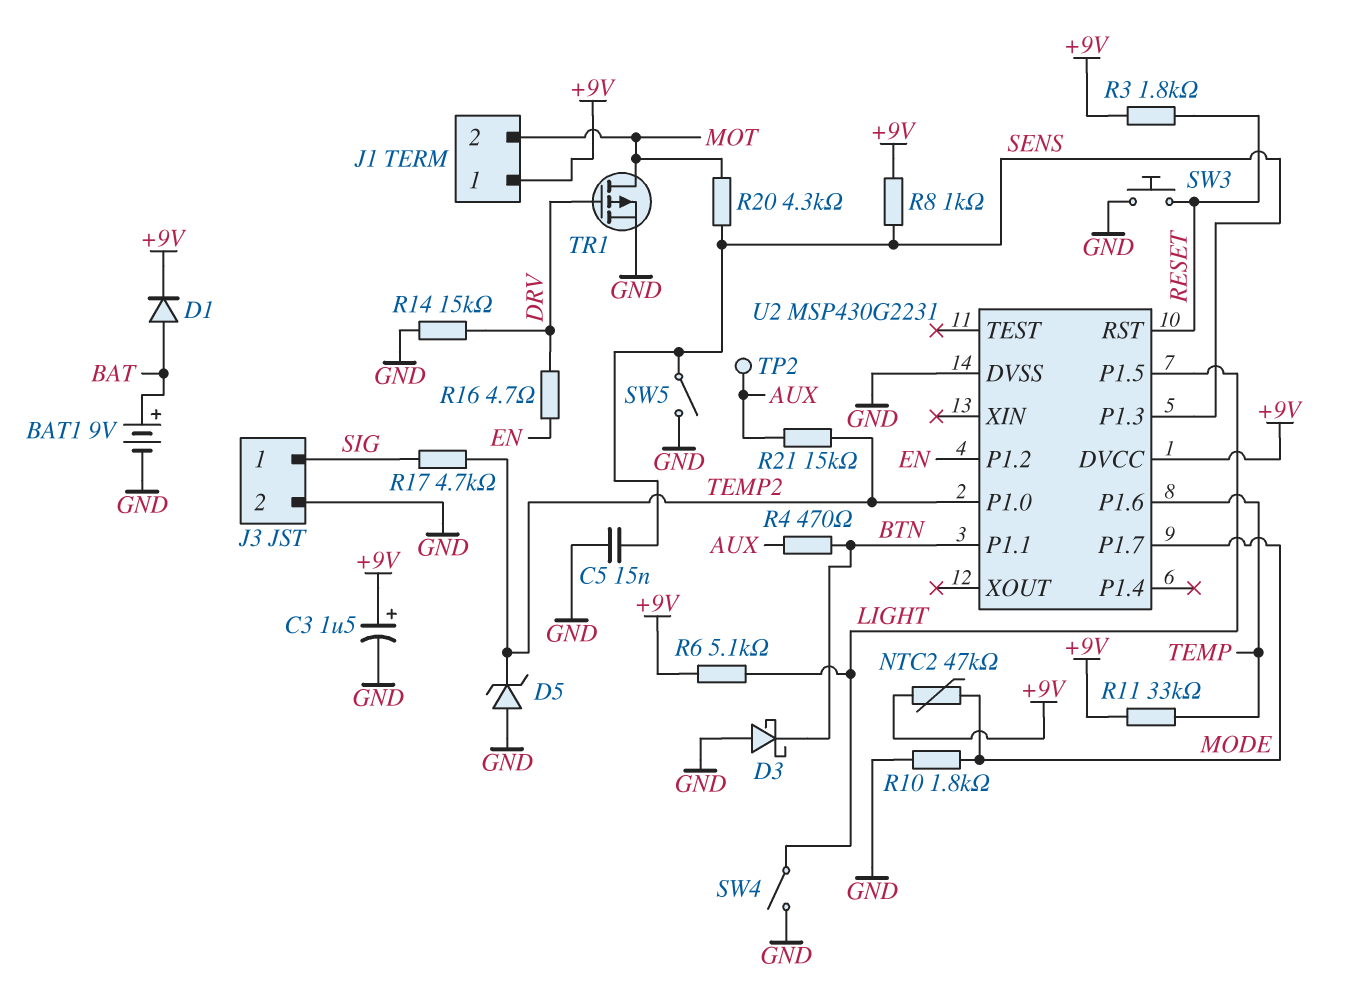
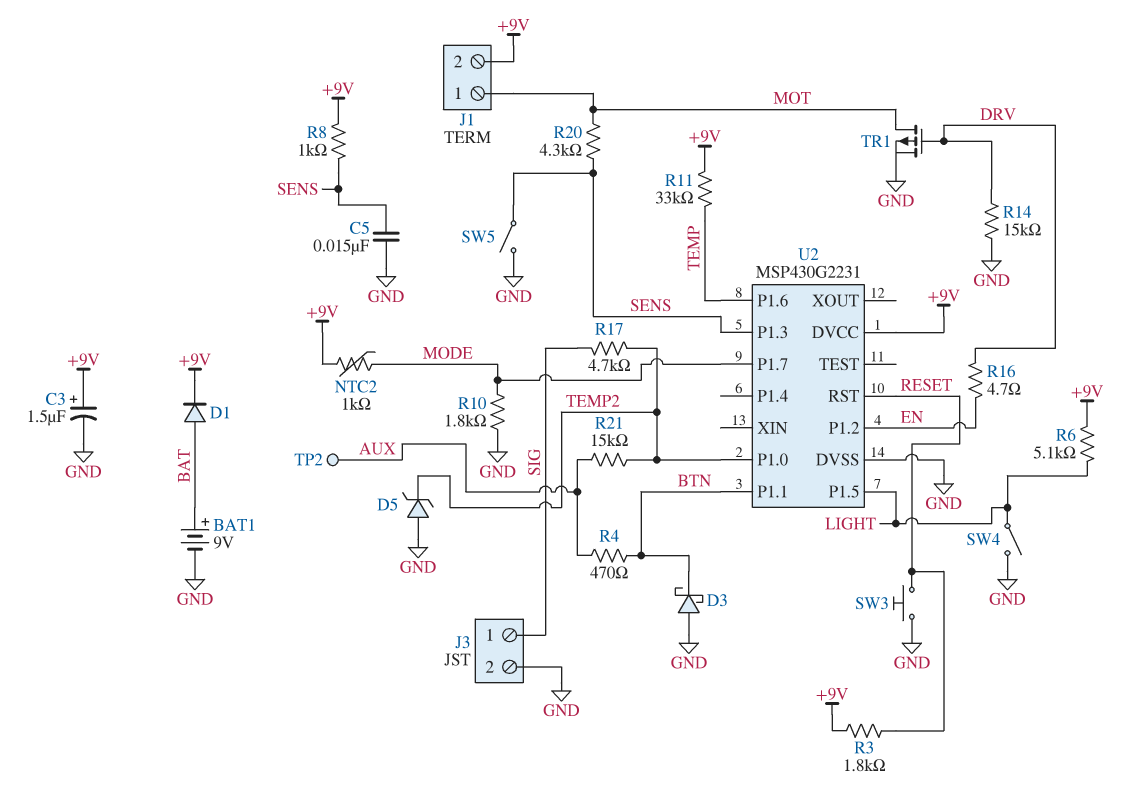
J1 pin 1: +9V -> MOT
J1 pin 2: MOT -> +9V
NTC2: 47k (+9V, MODE) -> 1k (+9V, MODE)

